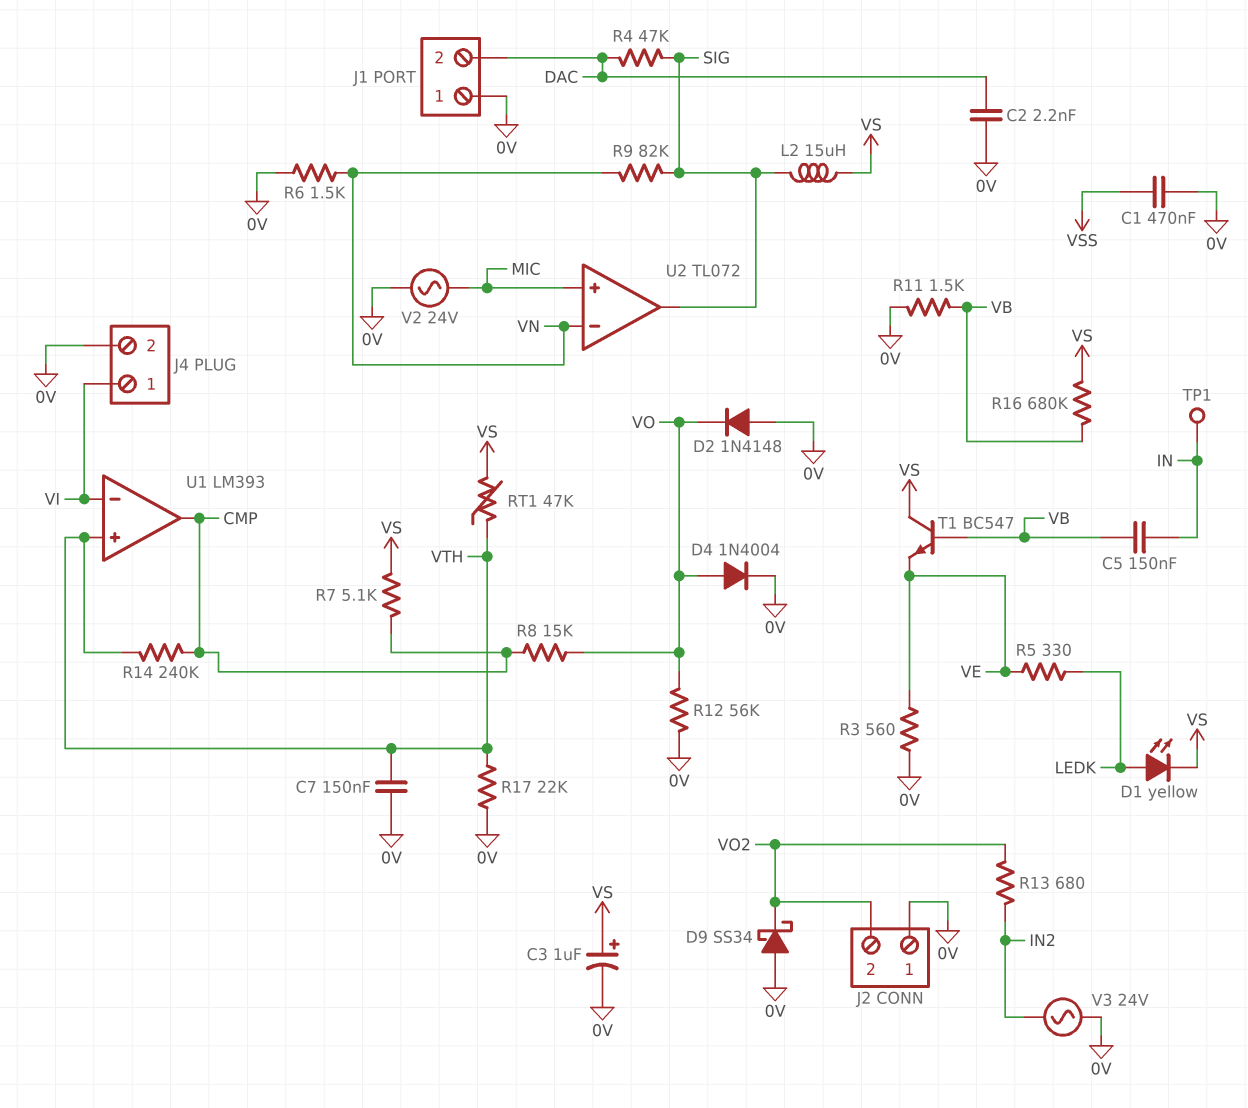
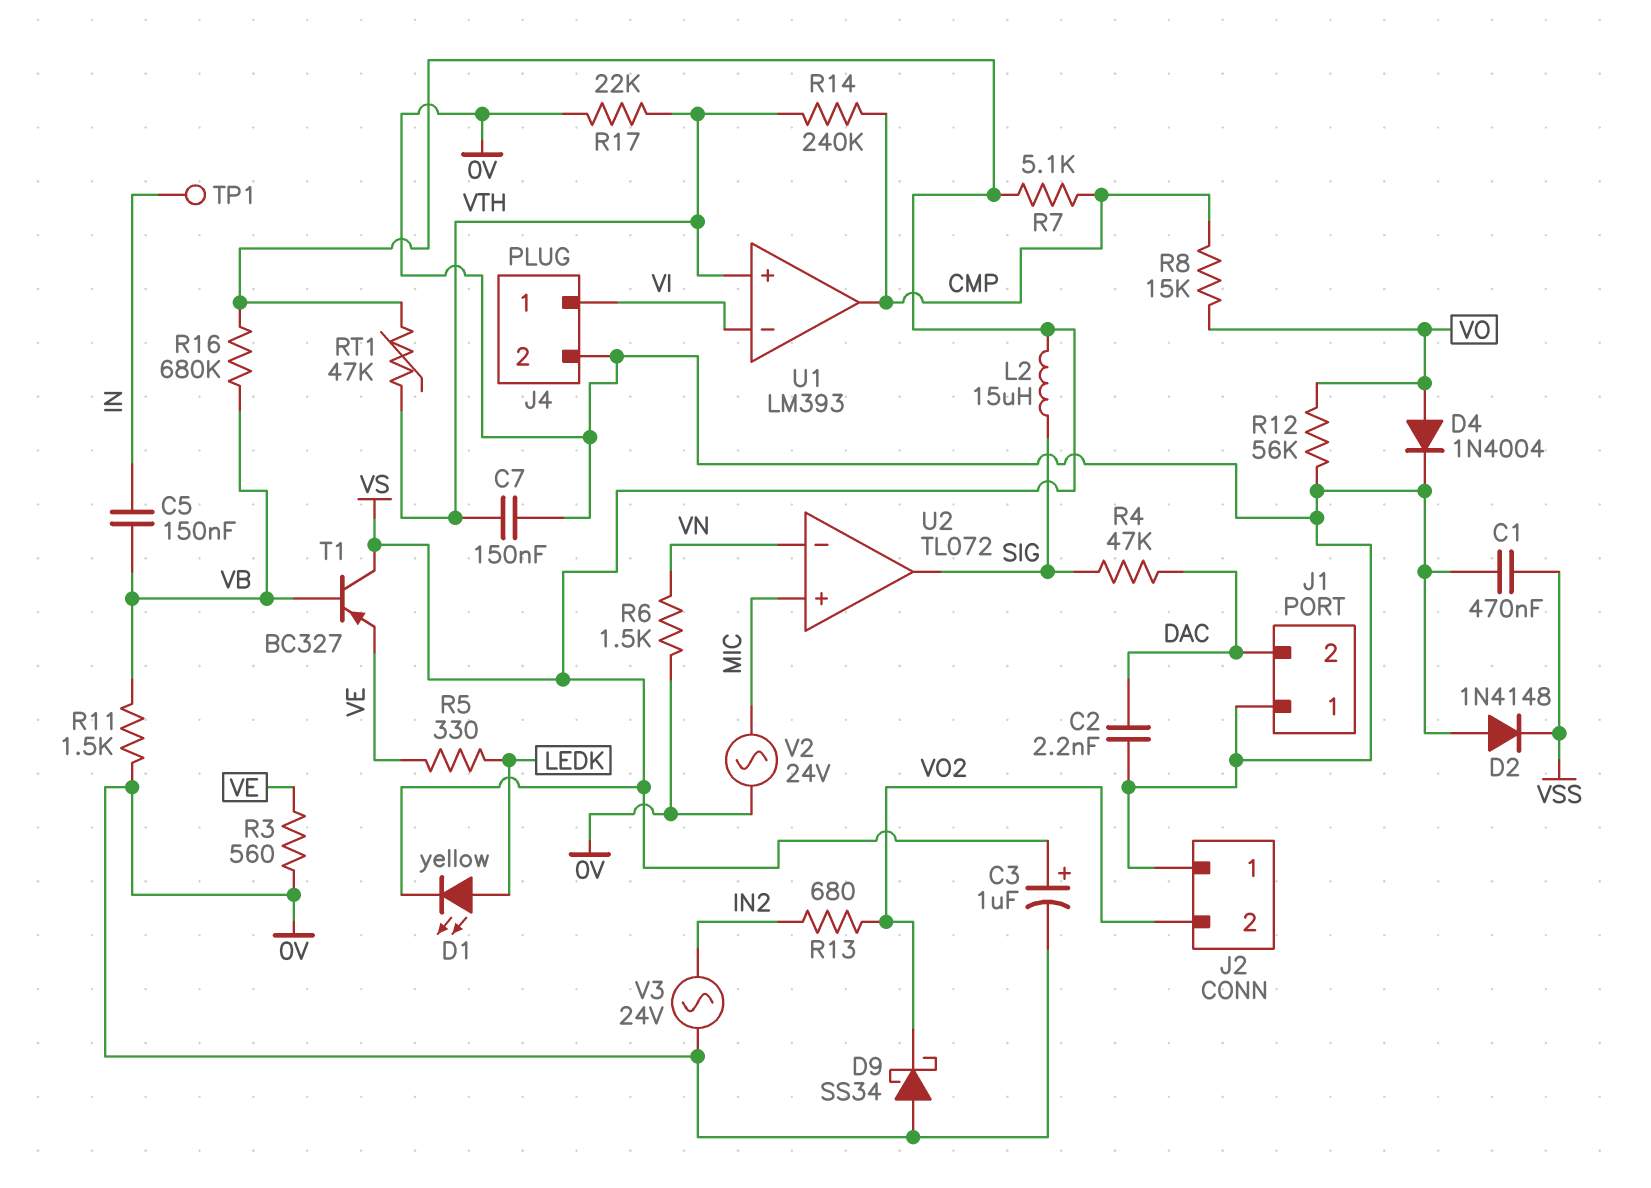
D2: diode 1N4148 (A 0V, K VO) -> diode 1N4148 (A 0V, K VSS)
R9: 82k (SIG, VN) -> none
T1: NPN BC547 (B VB, C VS, E VE) -> PNP BC327 (B VB, C VS, E VE)

